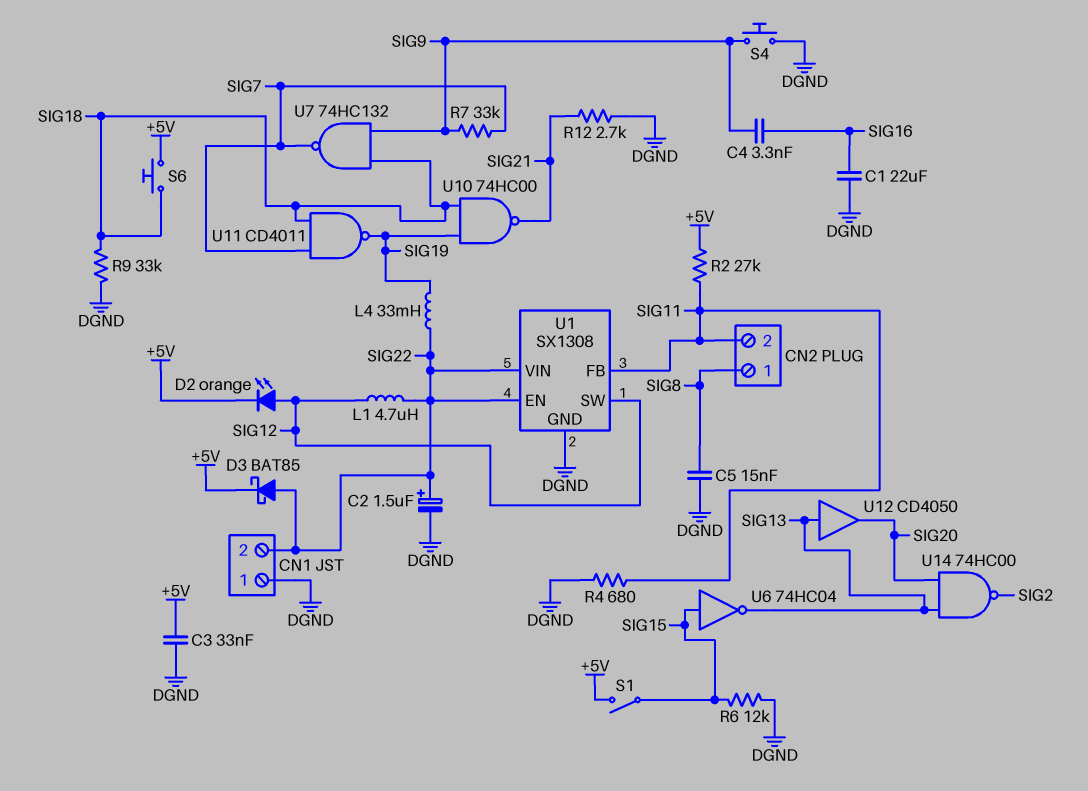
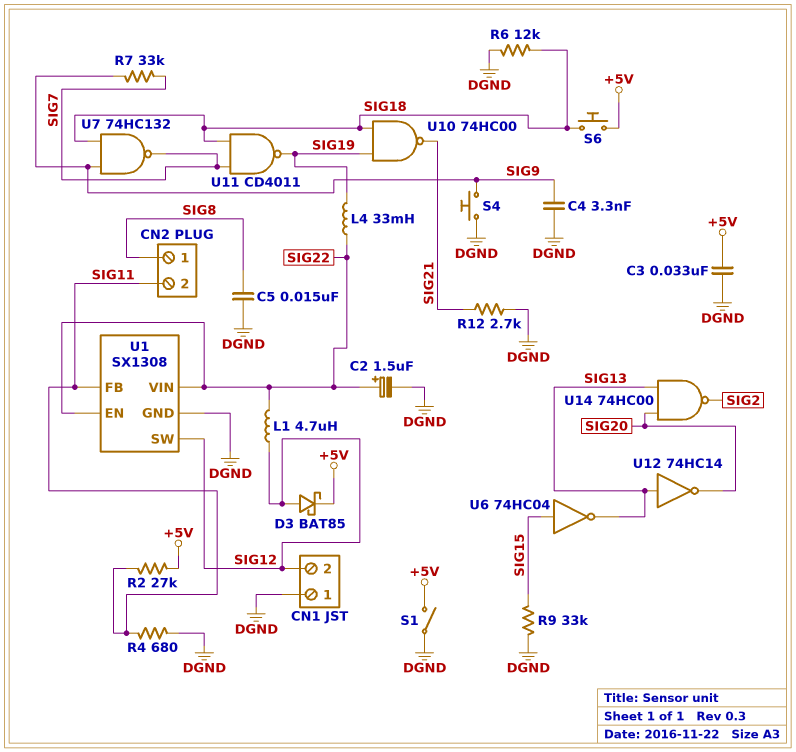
C1: 22uF (DGND, SIG16) -> none
C4: 3.3nF (SIG9, SIG16) -> 3.3nF (DGND, SIG9)
CN1 pin 2: SIG22 -> SIG12
D2: LED orange (A SIG12, K +5V) -> none
D3: schottky BAT85 (A SIG22, K +5V) -> schottky BAT85 (A SIG12, K +5V)
R6: 12k (DGND, SIG15) -> 12k (DGND, SIG18)
R9: 33k (DGND, SIG18) -> 33k (DGND, SIG15)
S1: switch (+5V, SIG15) -> switch (+5V, DGND)
U12: buffer CD4050 (in SIG13, out SIG20) -> NOT 74HC14 (in SIG13, out SIG20)

